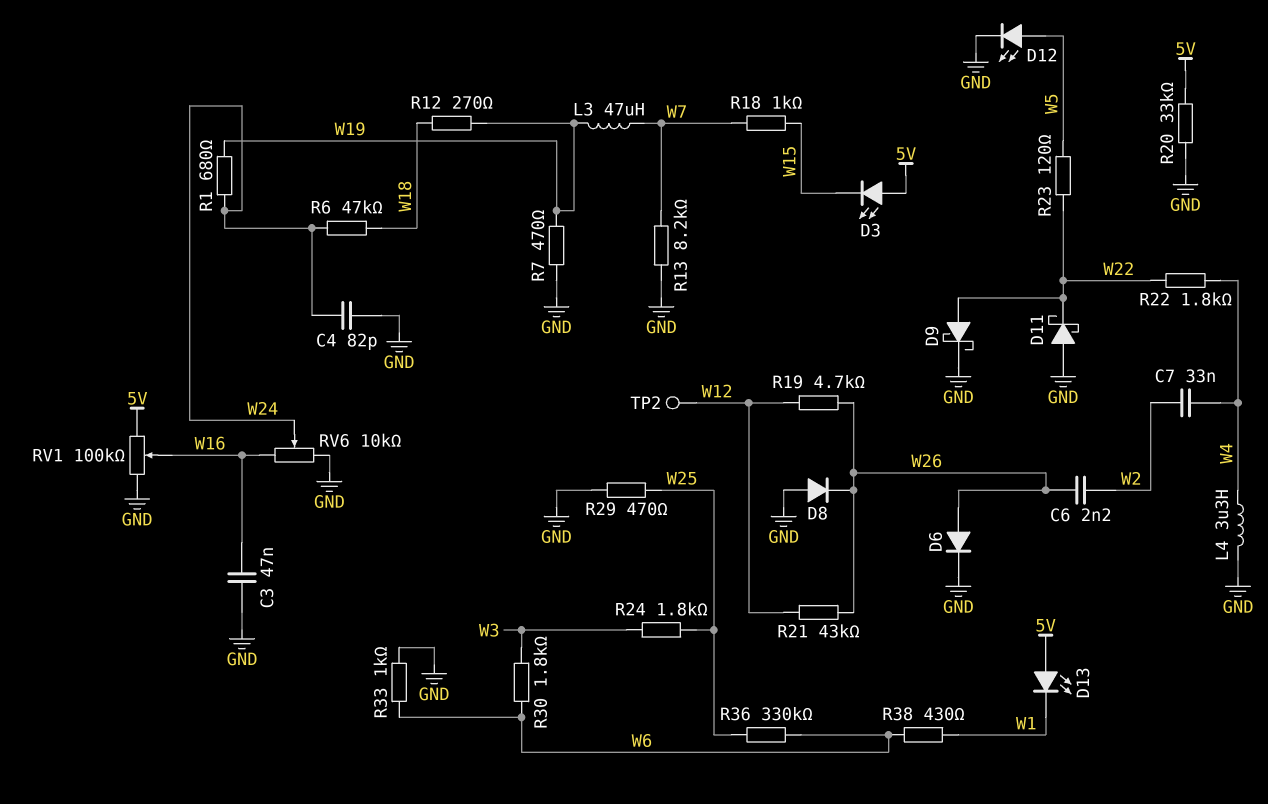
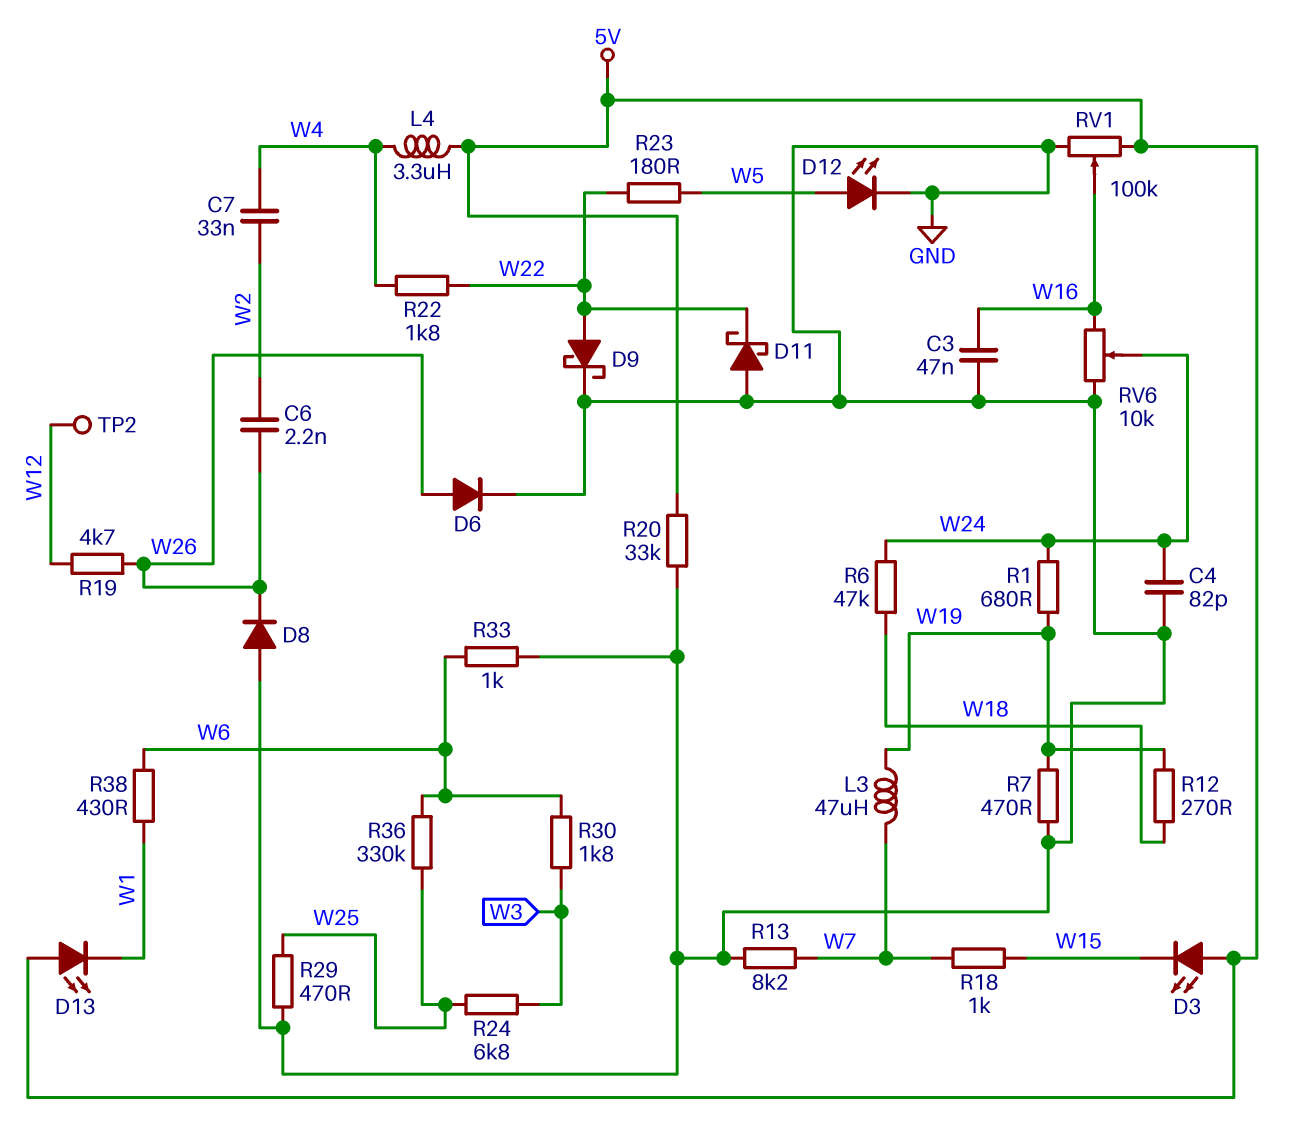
L4: 3.3uH (GND, W4) -> 3.3uH (5V, W4)
R21: 43k (W12, W26) -> none
R23: 120 (W5, W22) -> 180 (W5, W22)
R24: 1.8k (W3, W25) -> 6.8k (W3, W25)

